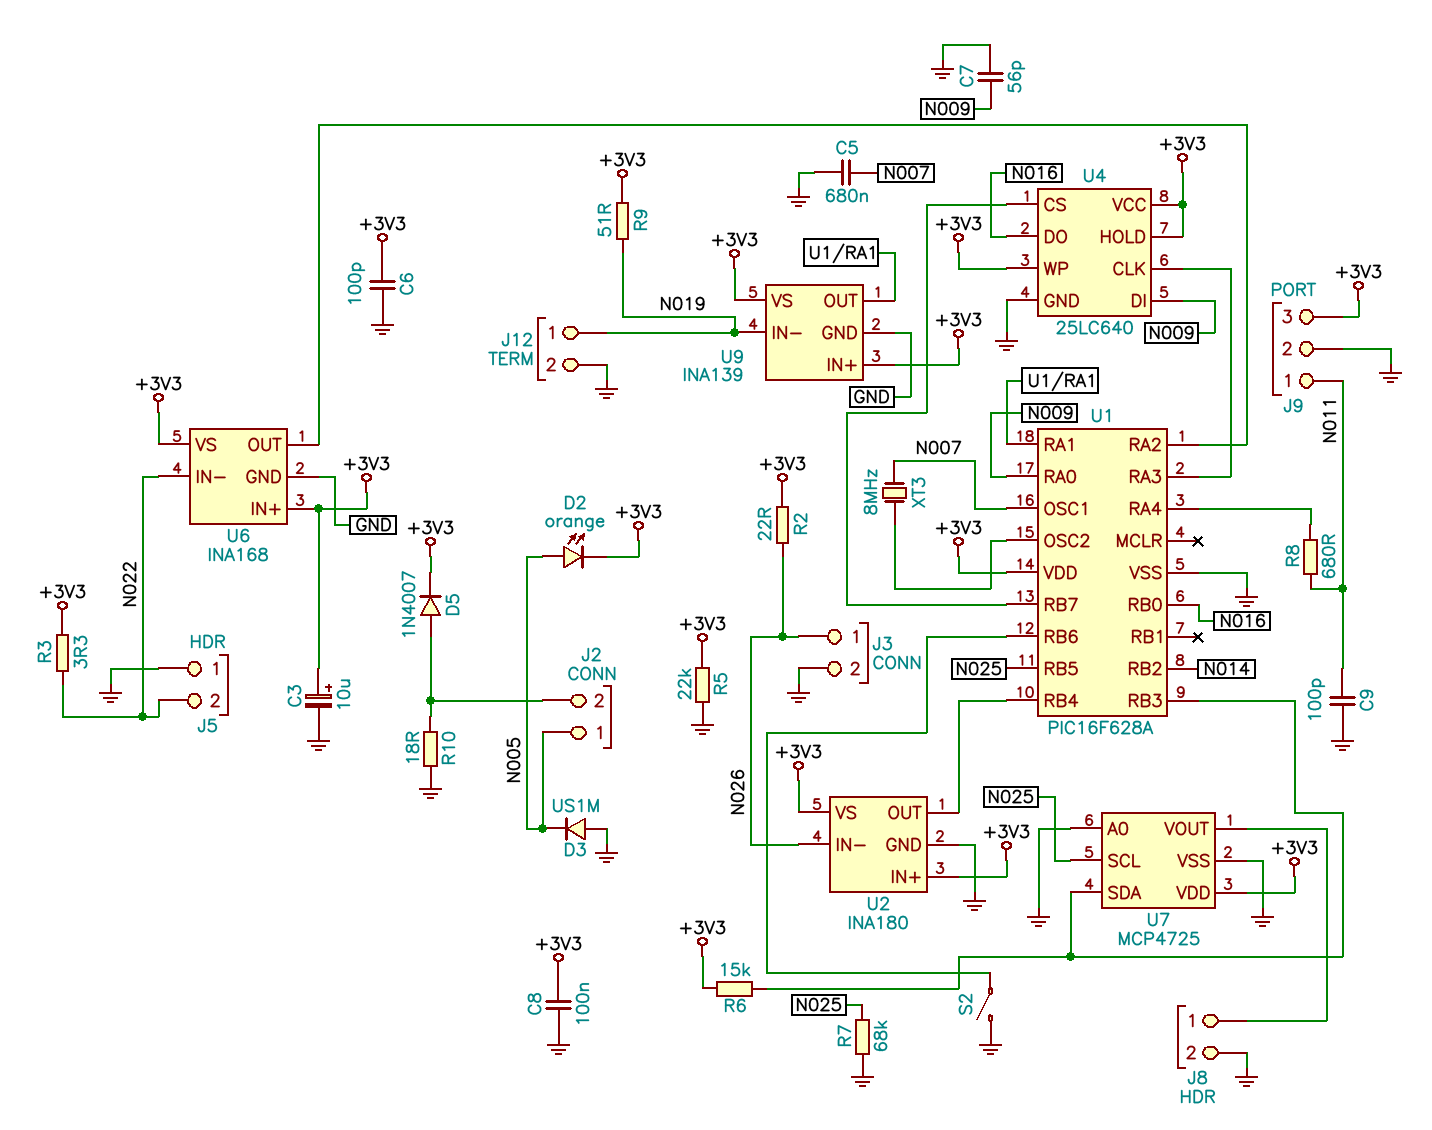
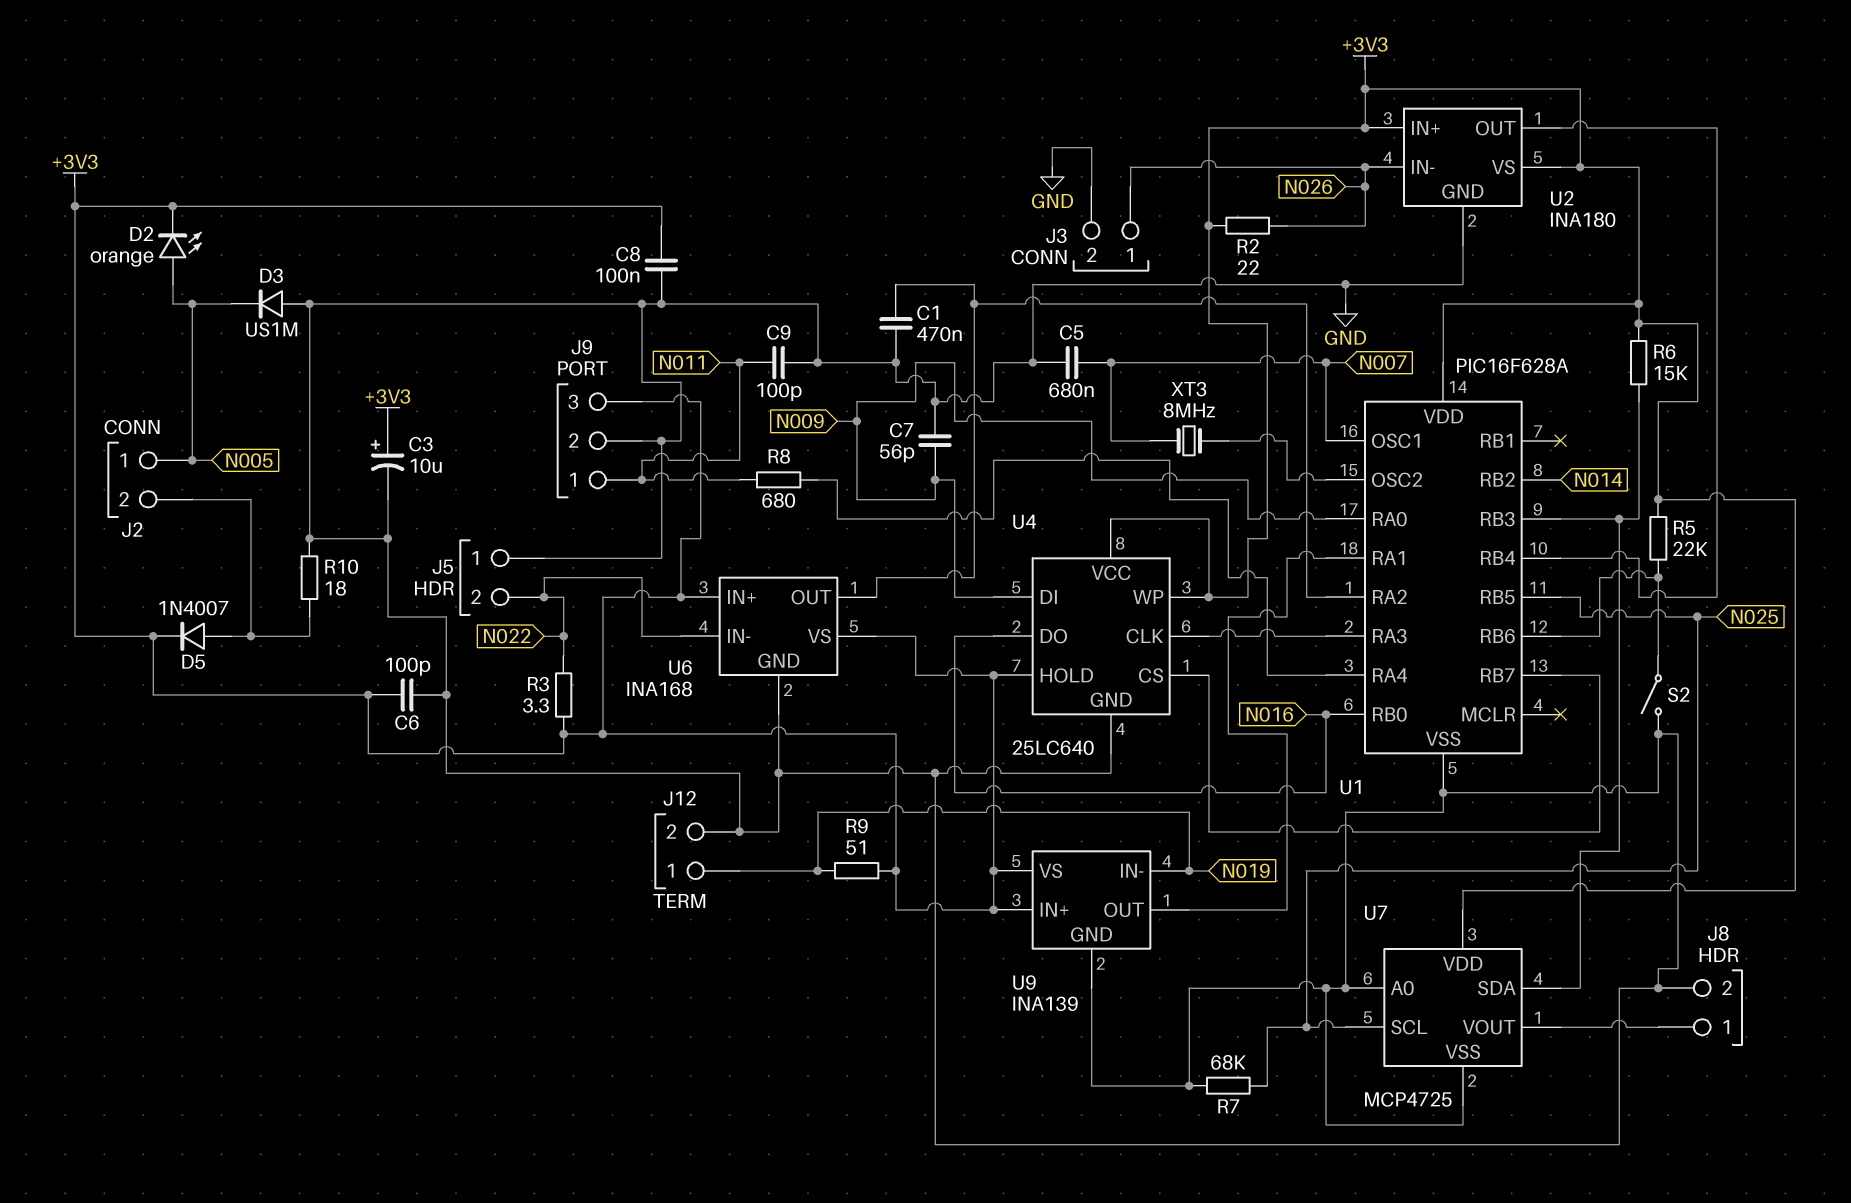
C1: none -> 470nF (GND, U1/RA2)
R5: 22k (+3V3, GND) -> 22k (+3V3, U1/RB6)

